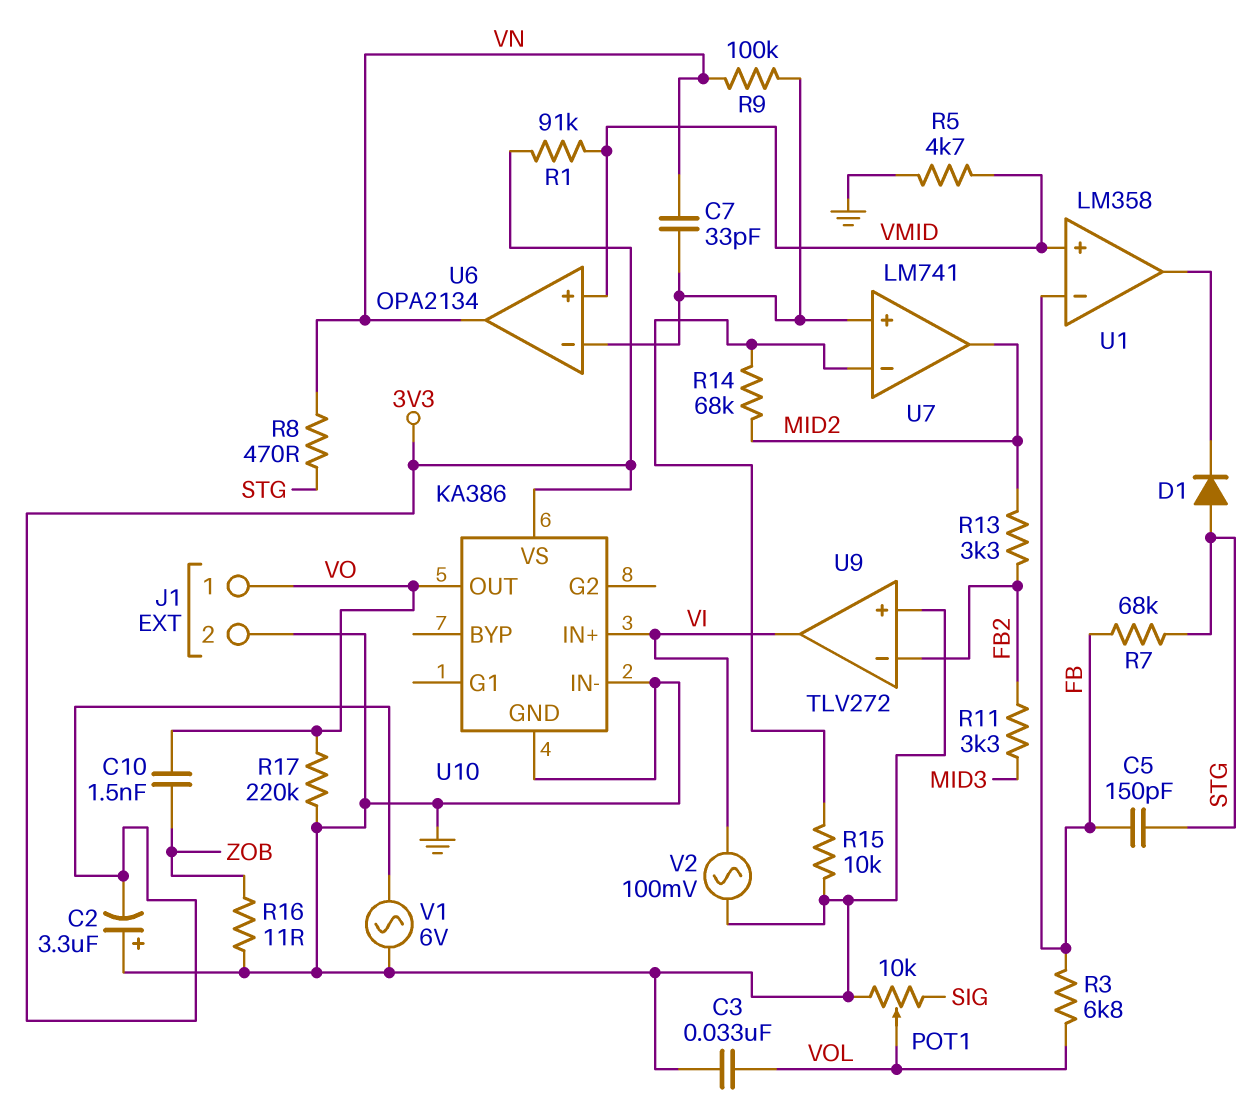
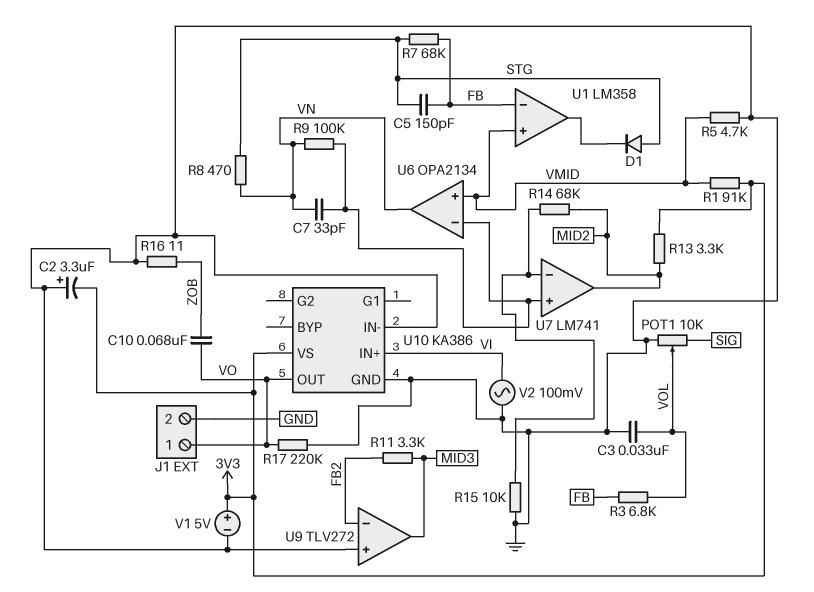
C10: 1.5nF (VO, ZOB) -> 68nF (VO, ZOB)
R13: 3.3k (FB2, MID2) -> 3.3k (3V3, MID2)
U9 pin out: VI -> MID3
V1: AC 6V (3V3, GND) -> 5V (plus 3V3, minus GND)

